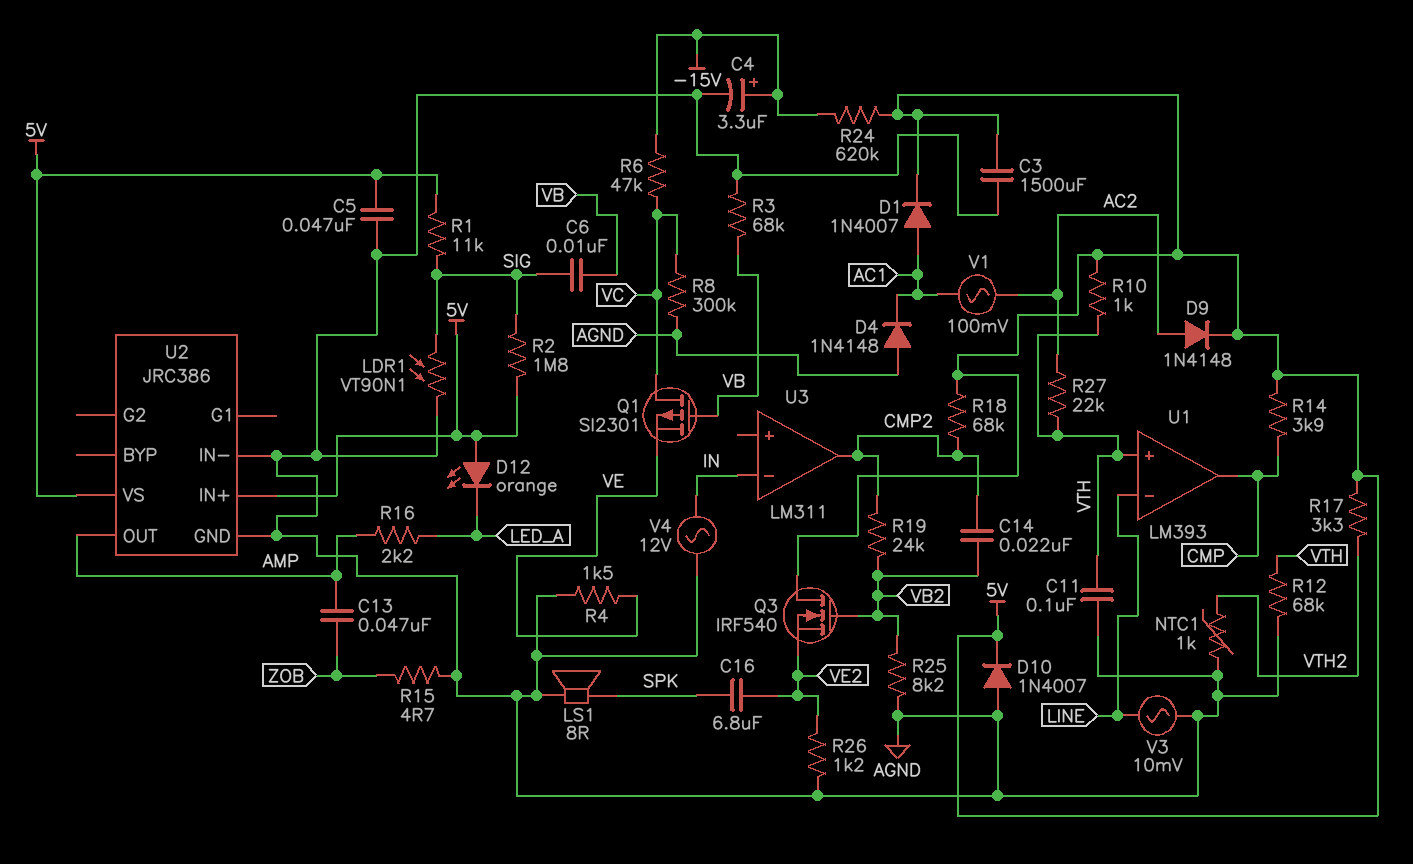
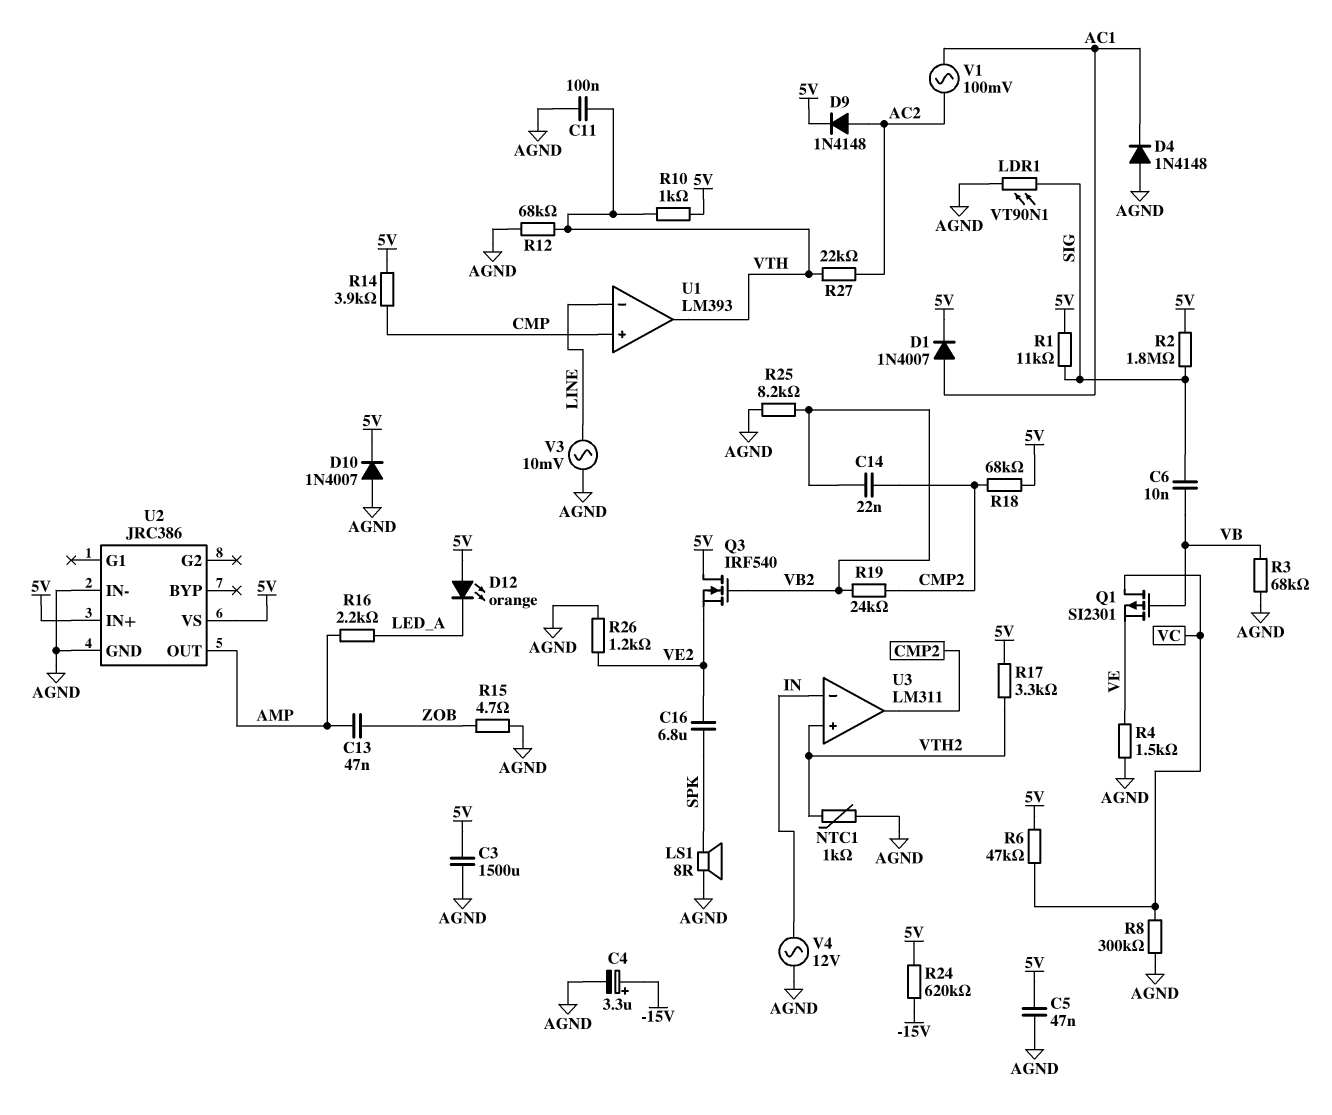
R6: 47k (-15V, VC) -> 47k (5V, VC)
U1 pin in+: VTH -> CMP
U1 pin out: CMP -> VTH
U3 pin in+: none -> VTH2

